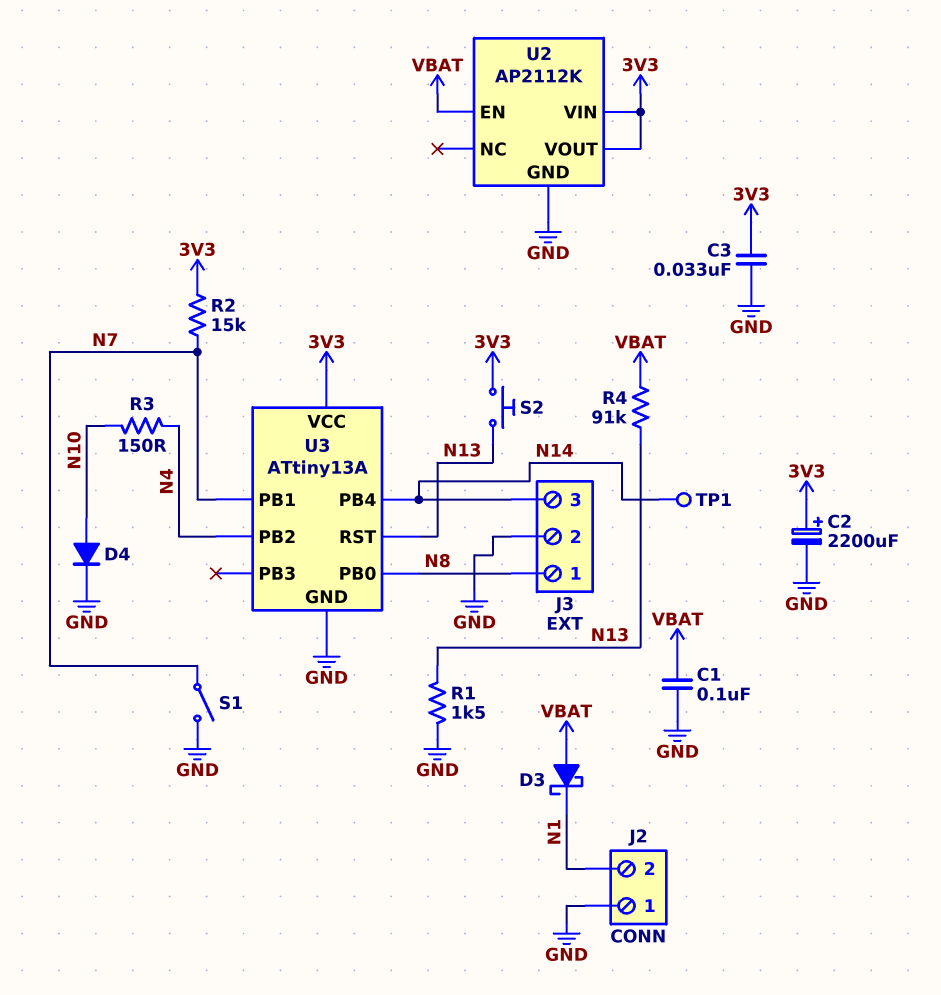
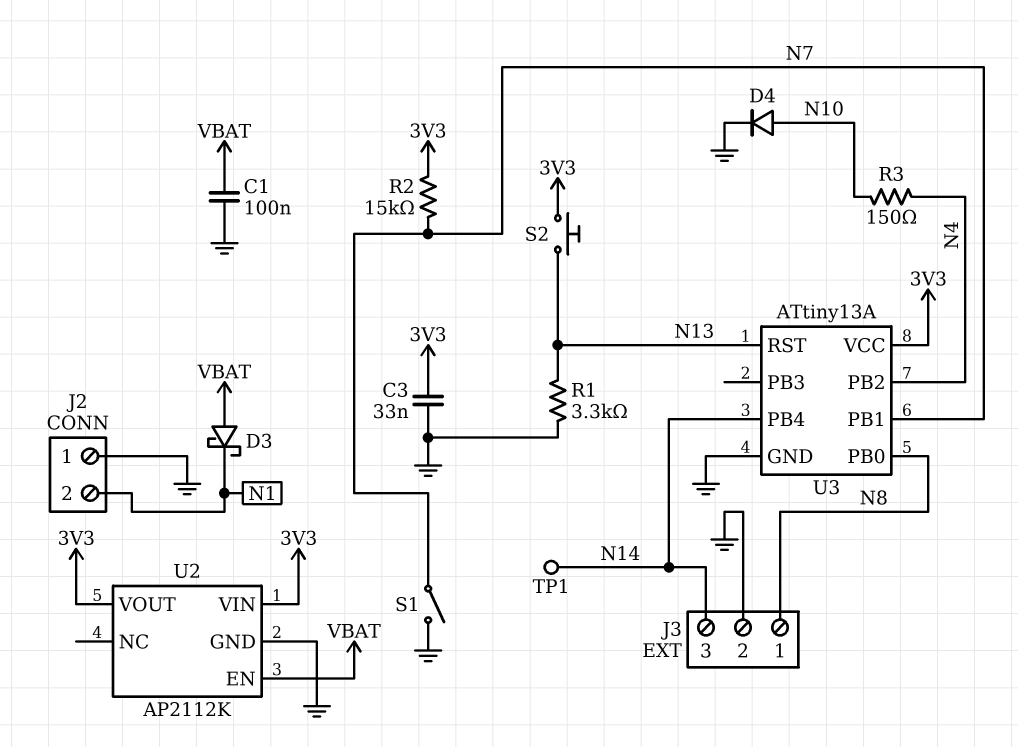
C2: 2200uF (plus 3V3, minus GND) -> none
R1: 1.5k (GND, N13) -> 3.3k (GND, N13)
R4: 91k (N13, VBAT) -> none

